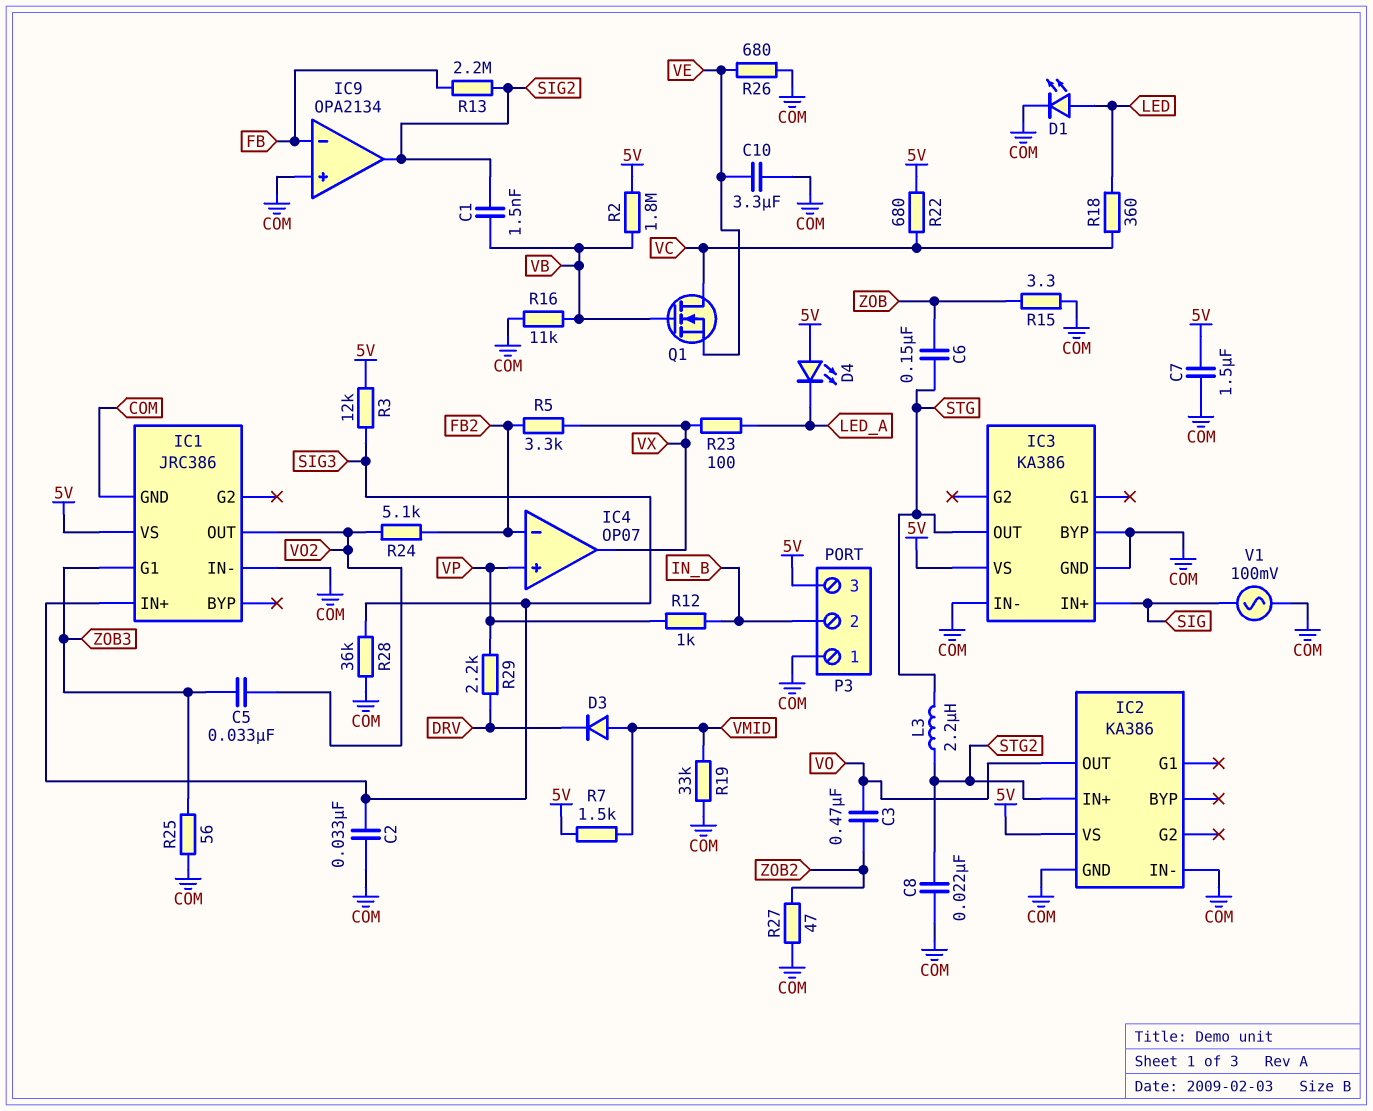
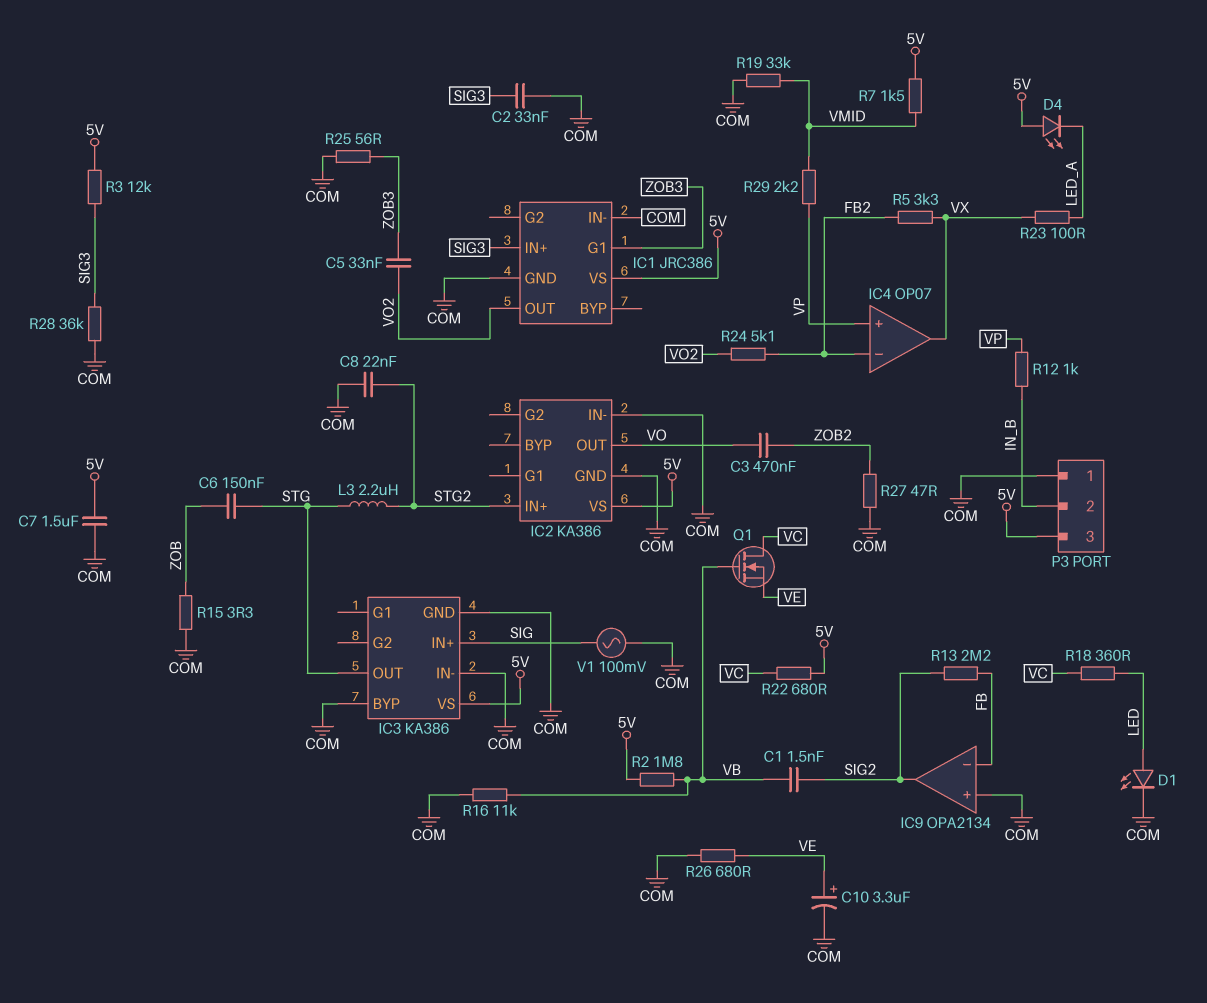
C10: 3.3uF (COM, VE) -> 3.3uF (plus VE, minus COM)
D3: diode (A VMID, K DRV) -> none
R29: 2.2k (DRV, VP) -> 2.2k (VMID, VP)

